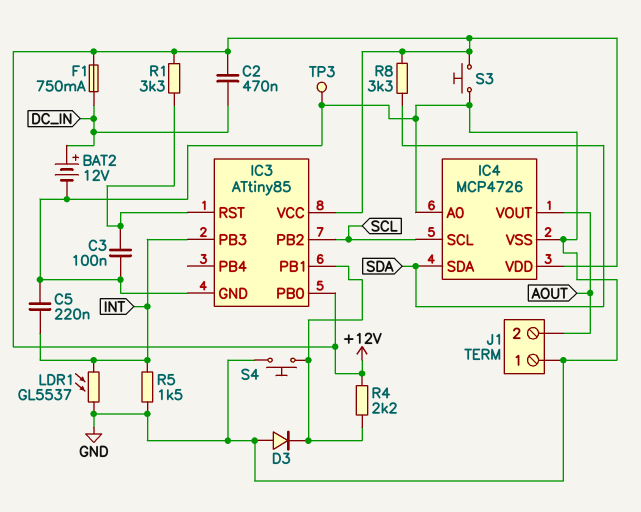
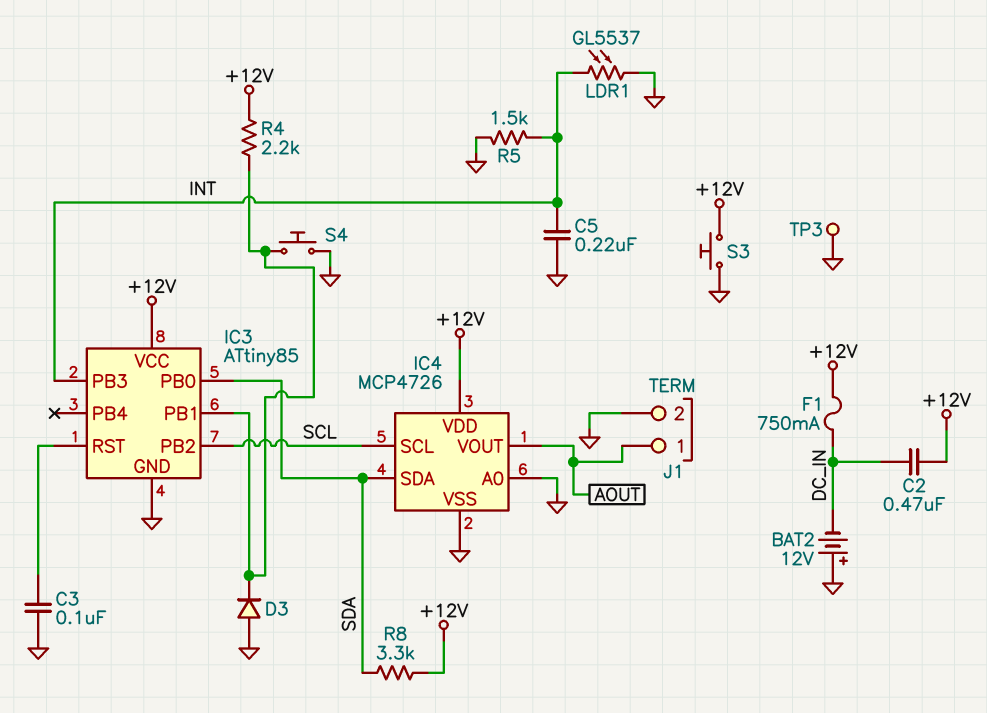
BAT2: 12V (plus DC_IN, minus GND) -> 12V (plus GND, minus DC_IN)
IC3 pin PB0: +12V -> SDA
J1 pin 1: GND -> AOUT
J1 pin 2: AOUT -> GND
R1: 3.3k (+12V, IC3/RST) -> none

